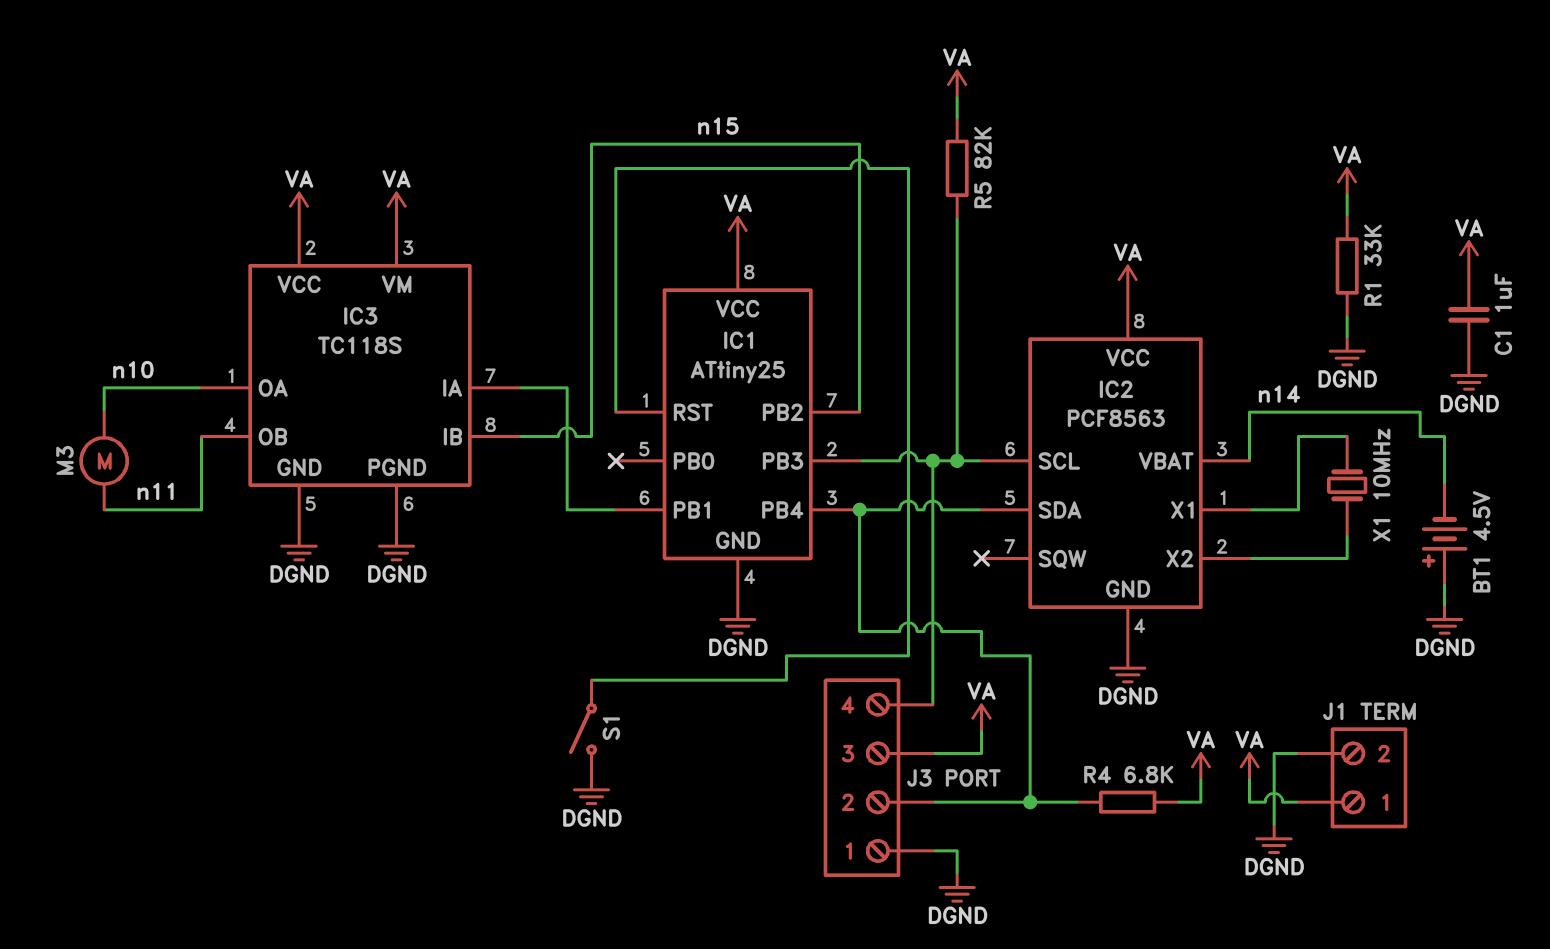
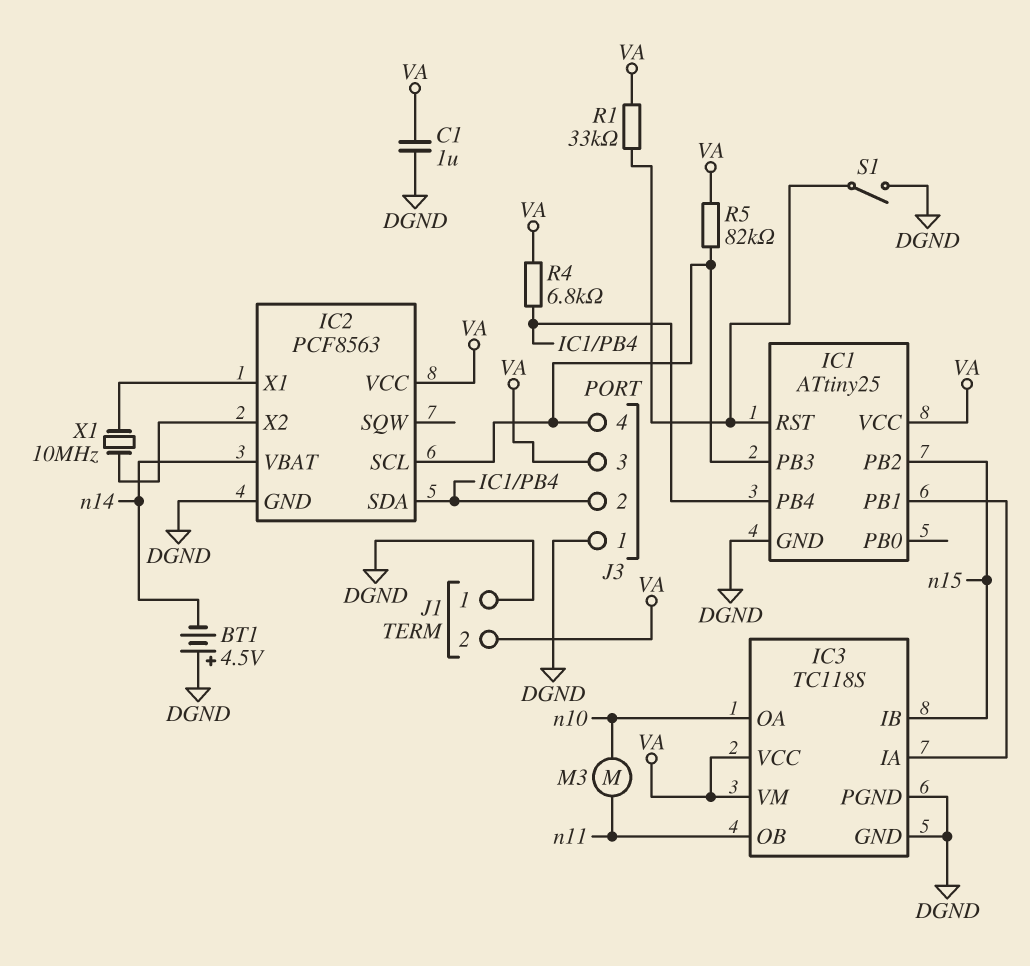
J1 pin 1: VA -> DGND
J1 pin 2: DGND -> VA
R1: 33k (DGND, VA) -> 33k (IC1/RST, VA)

